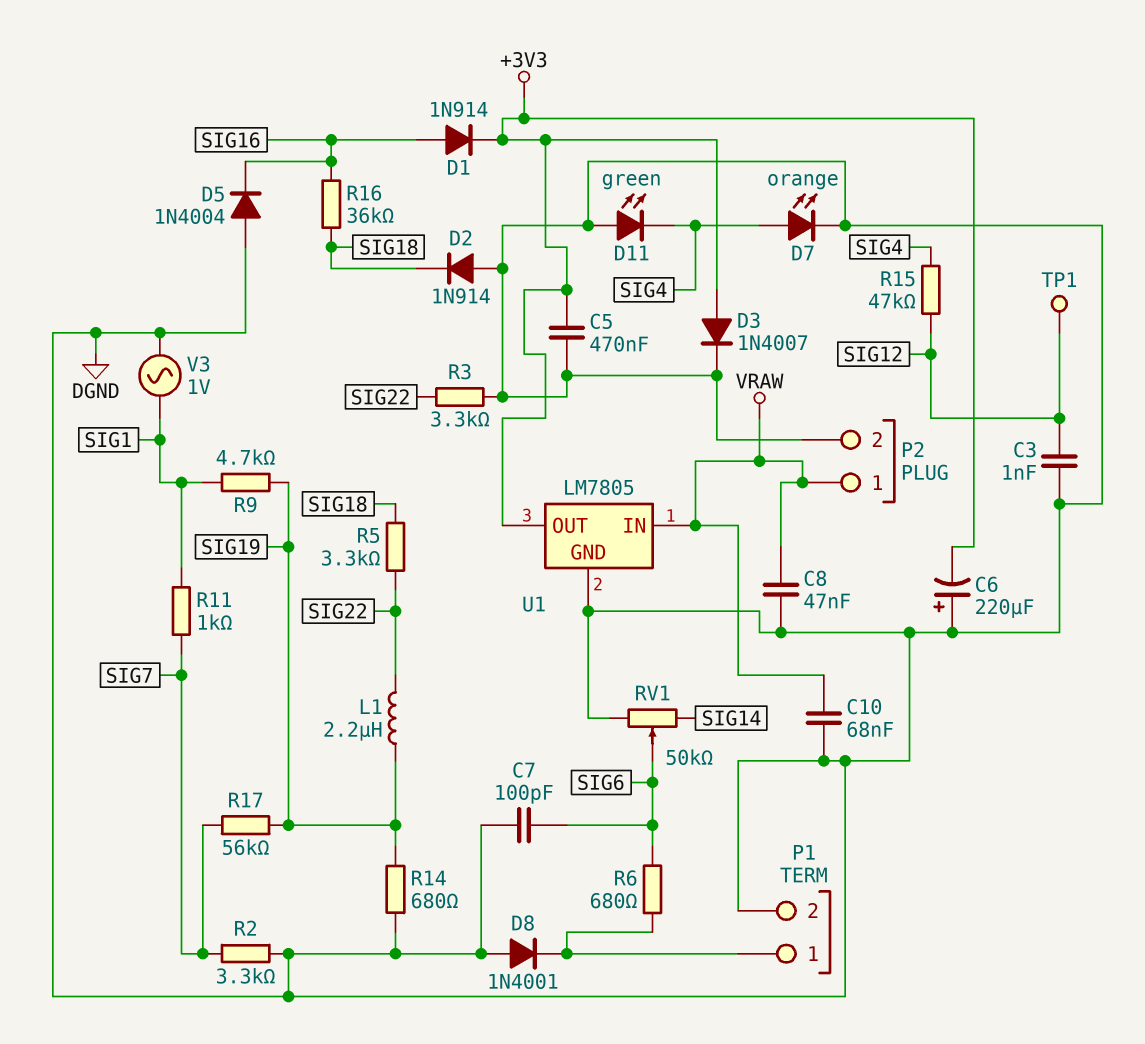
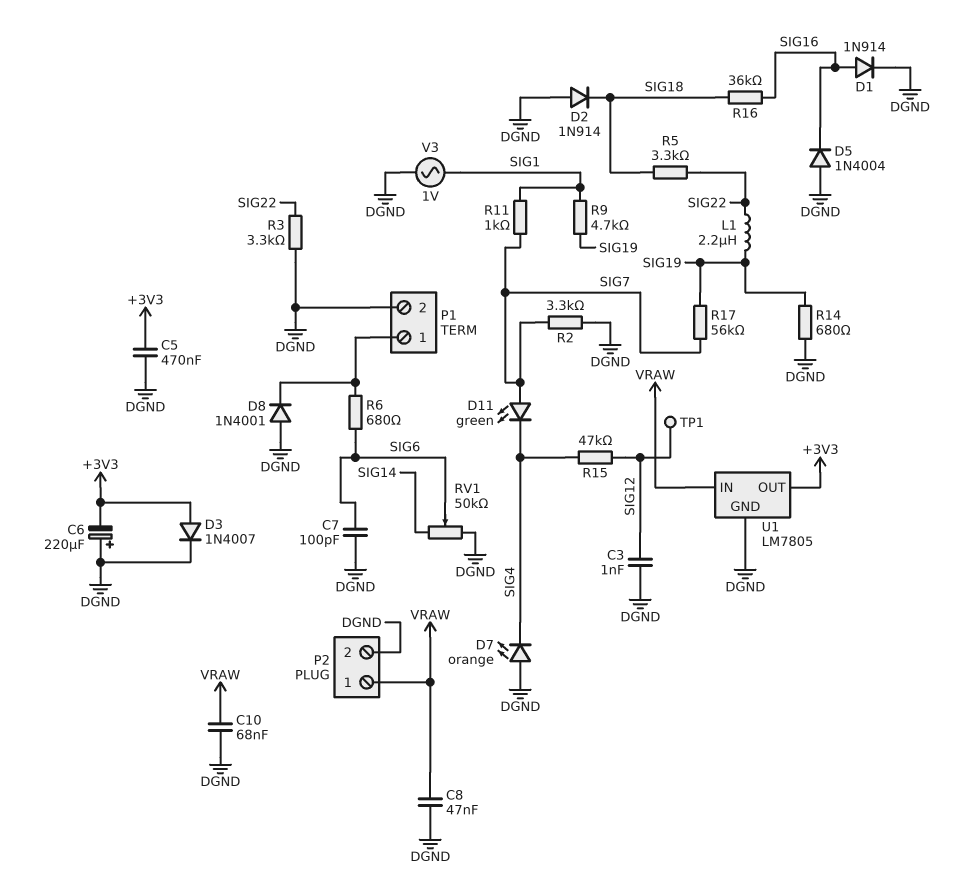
D1: diode 1N914 (A SIG16, K +3V3) -> diode 1N914 (A SIG16, K DGND)
D7: LED orange (A SIG4, K DGND) -> LED orange (A DGND, K SIG4)
D11: LED green (A DGND, K SIG4) -> LED green (A SIG7, K SIG4)

